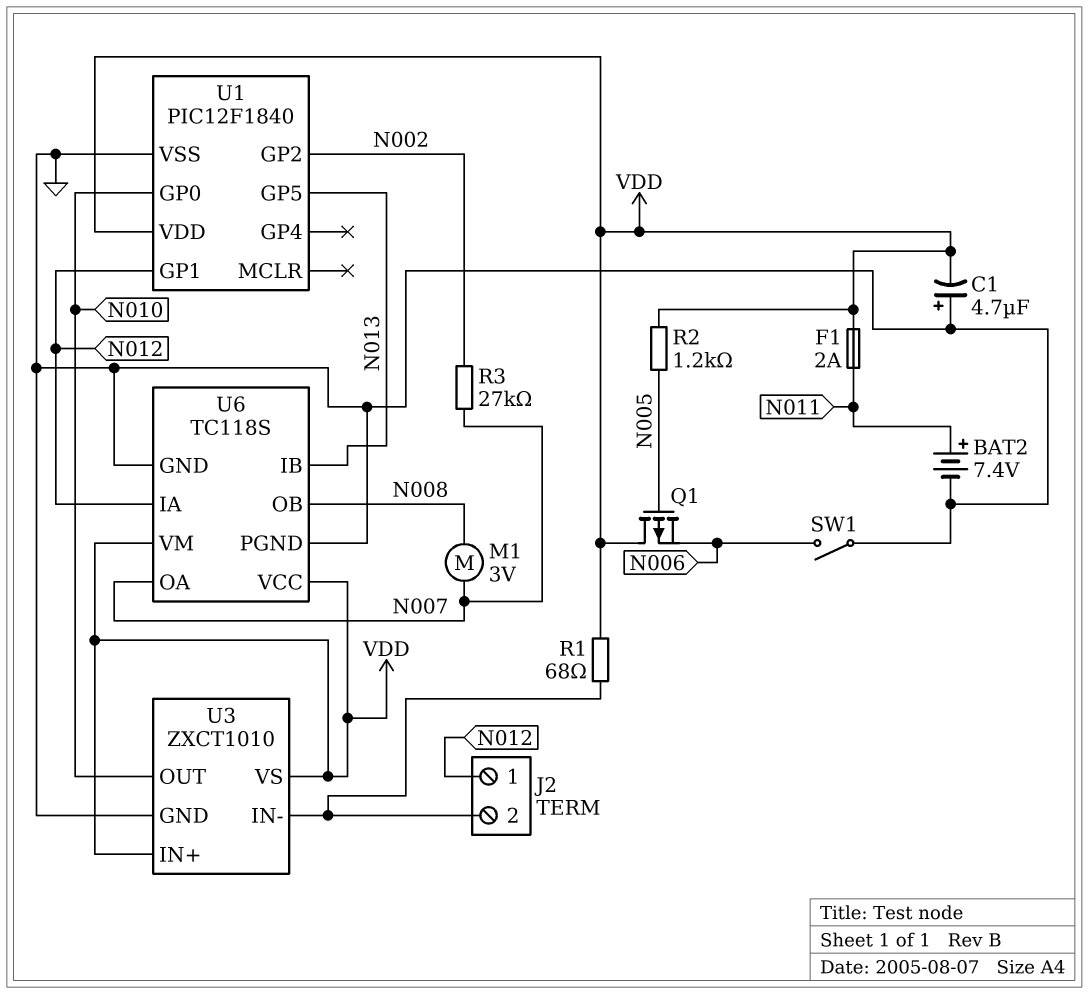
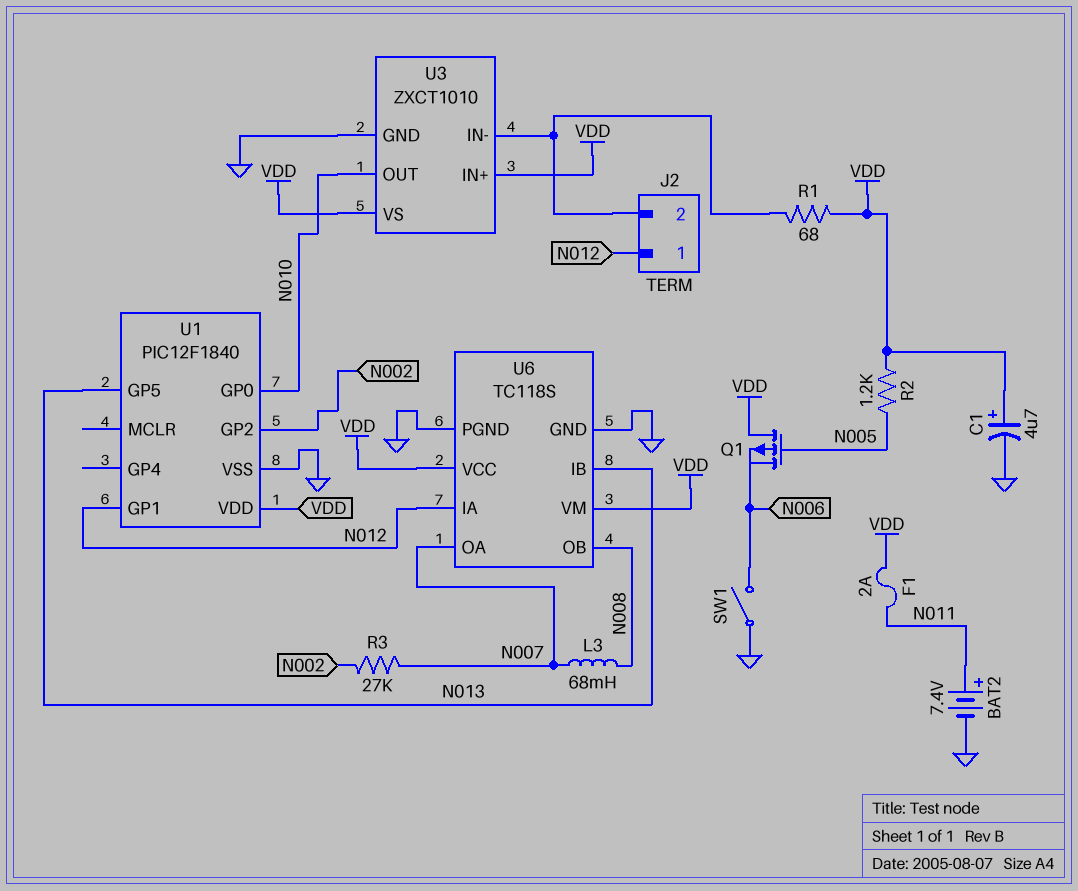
C1: 4.7uF (plus GND, minus VDD) -> 4.7uF (plus VDD, minus GND)
L3: none -> 68mH (N007, N008)
M1: motor 3V (N007, N008) -> none

